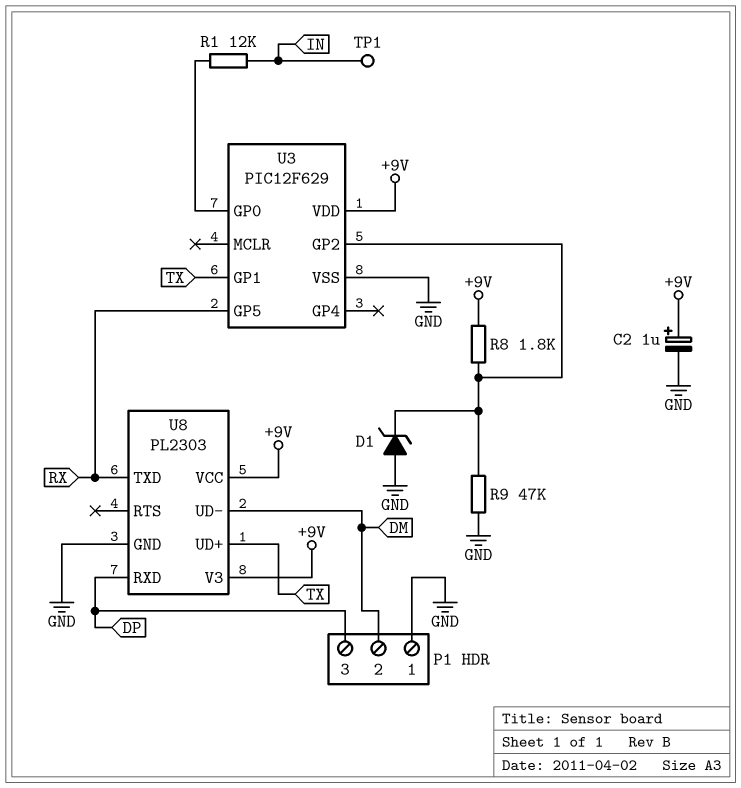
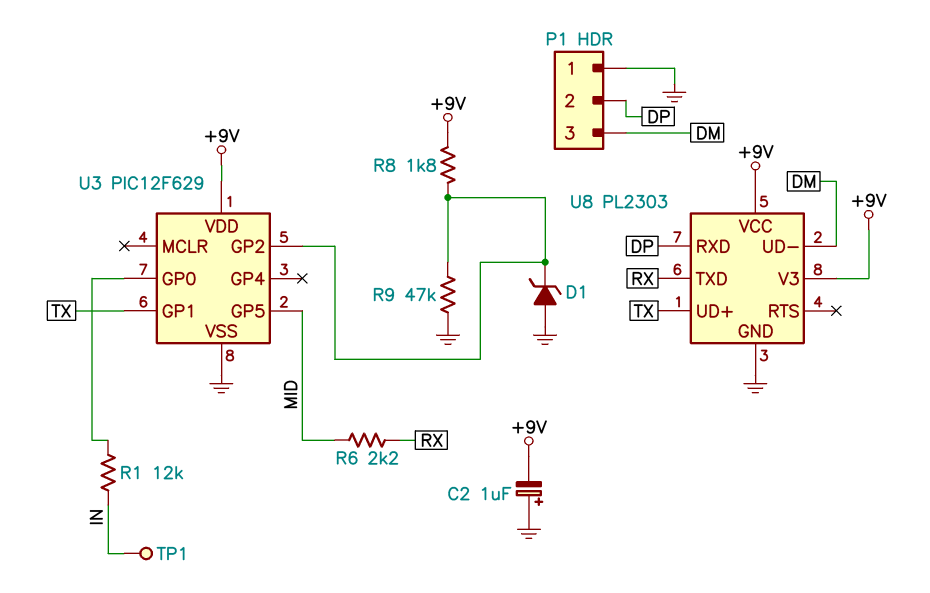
C2: 1uF (plus +9V, minus GND) -> 1uF (plus GND, minus +9V)
P1 pin 2: DM -> DP
P1 pin 3: DP -> DM
R6: none -> 2.2k (MID, RX)
U3 pin GP5: RX -> MID

